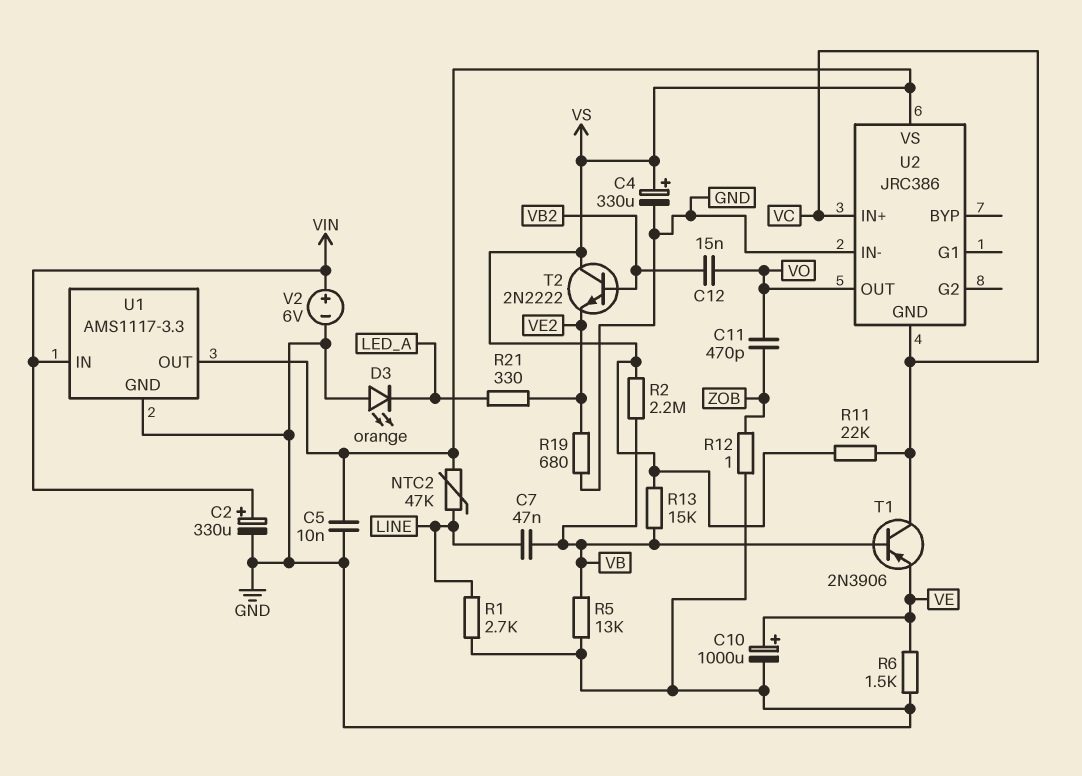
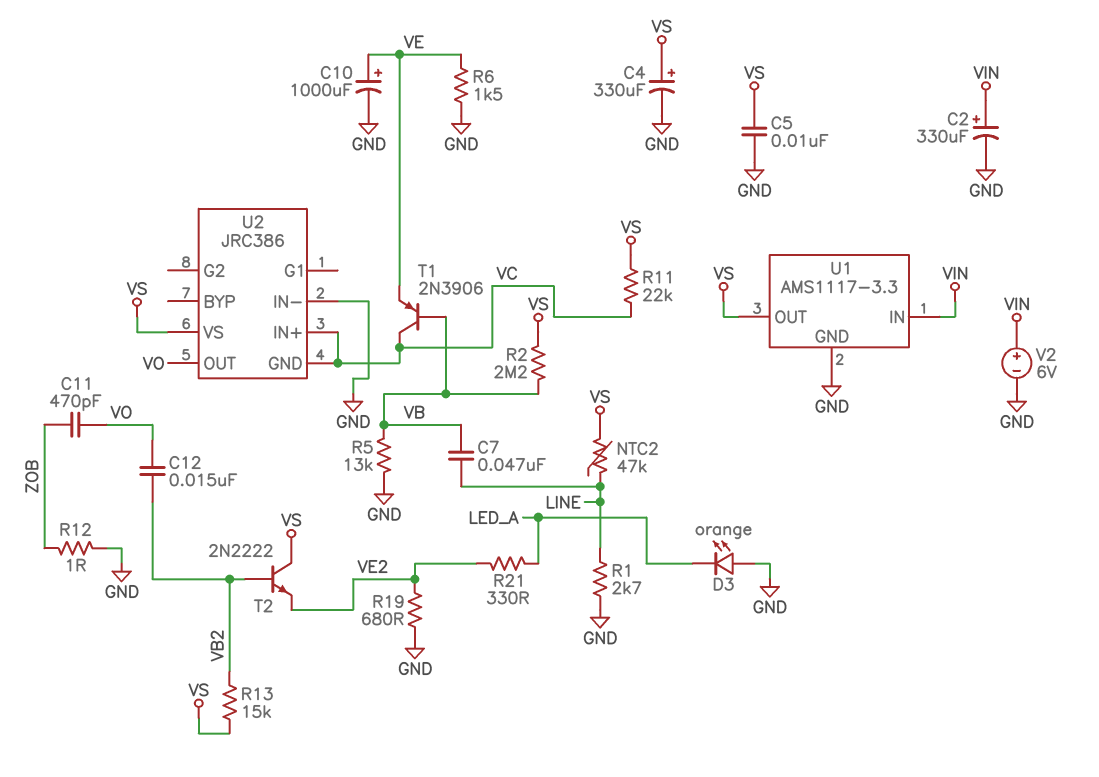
R13: 15k (VB, VS) -> 15k (VB2, VS)

